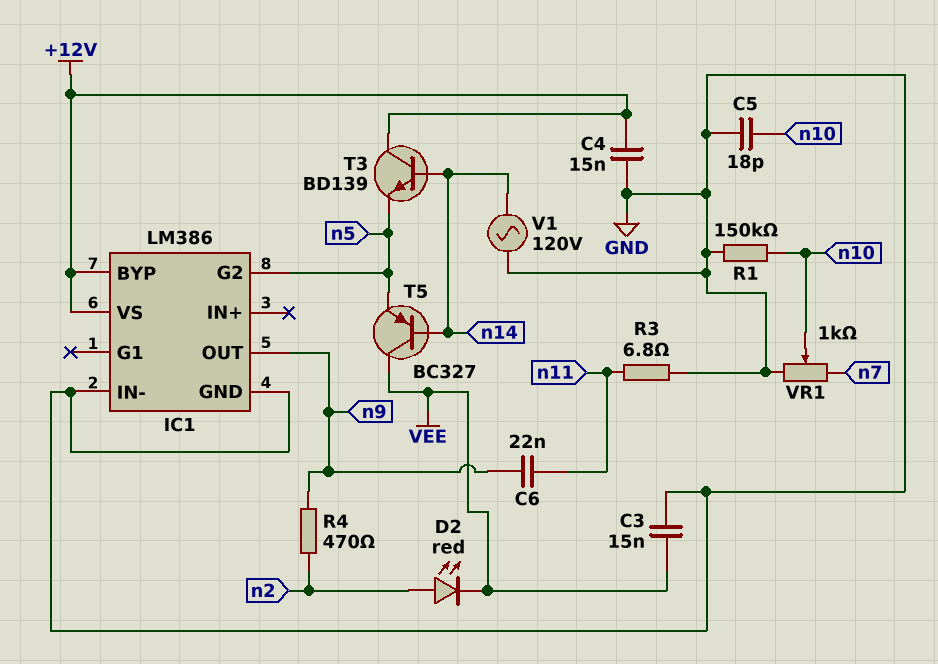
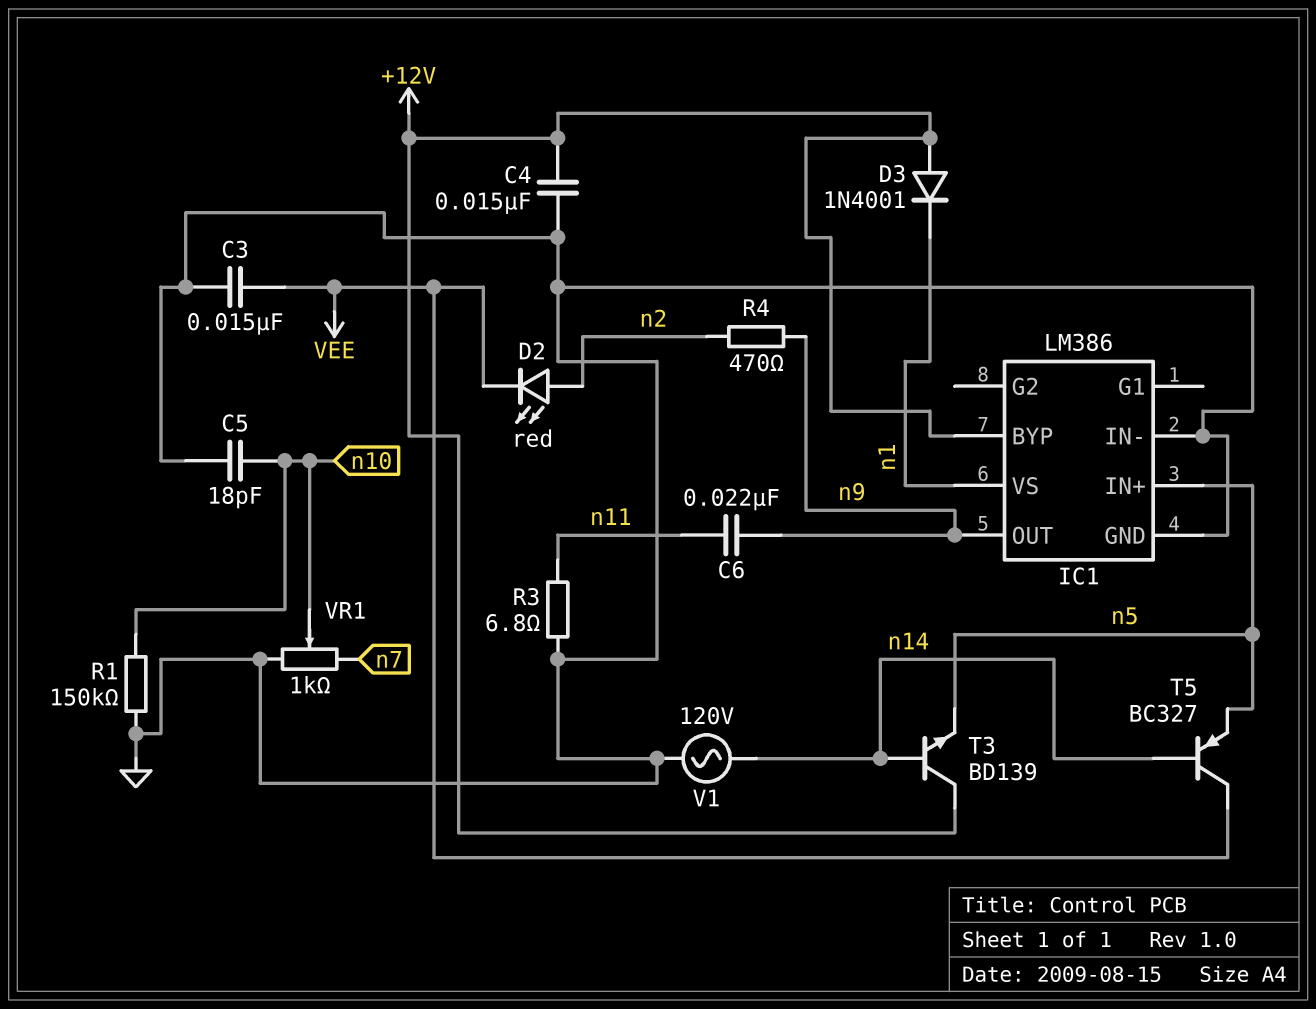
D3: none -> diode 1N4001 (A +12V, K n1)
IC1 pin G2: n5 -> none
IC1 pin IN+: none -> n5
IC1 pin VS: +12V -> n1

